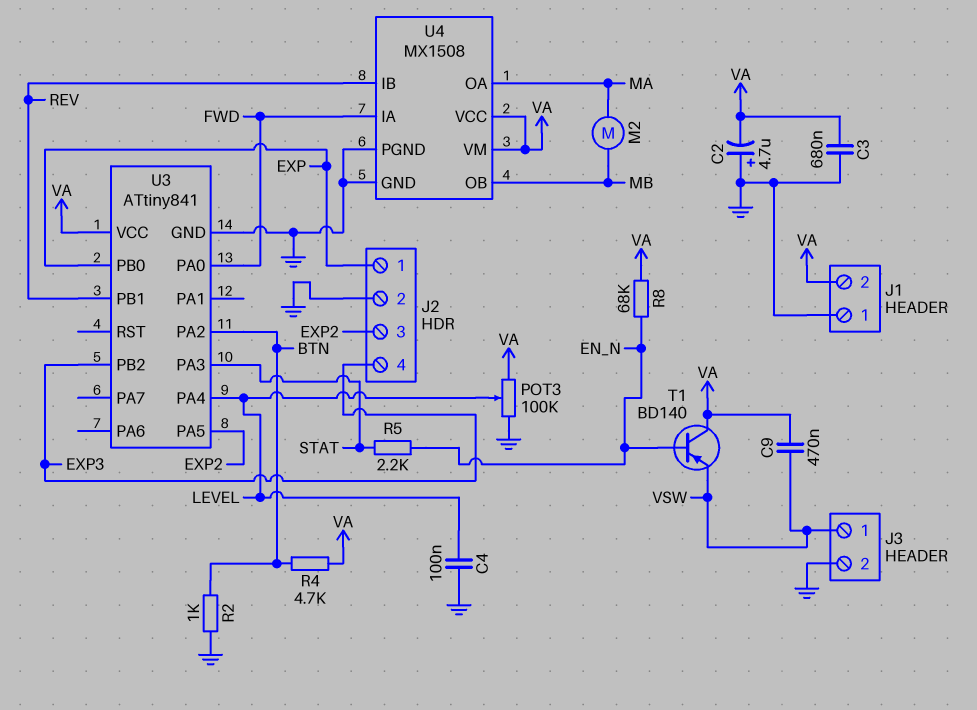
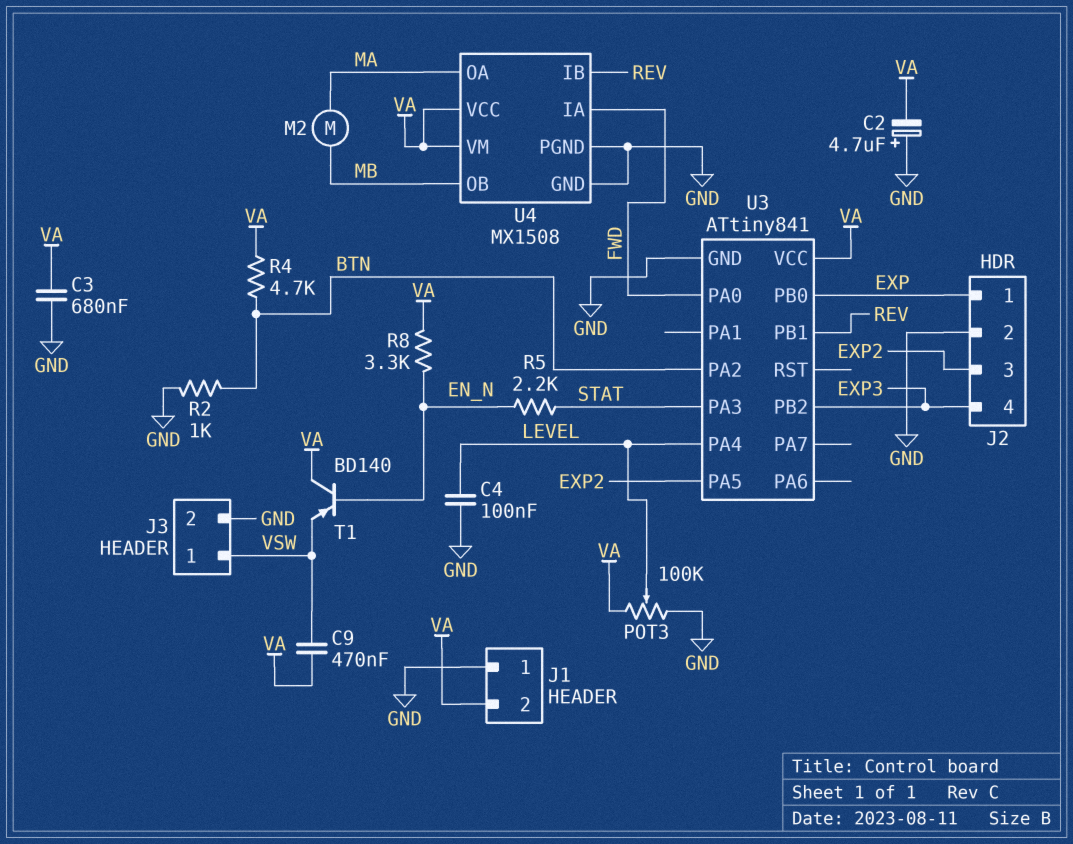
R8: 68k (EN_N, VA) -> 3.3k (EN_N, VA)

